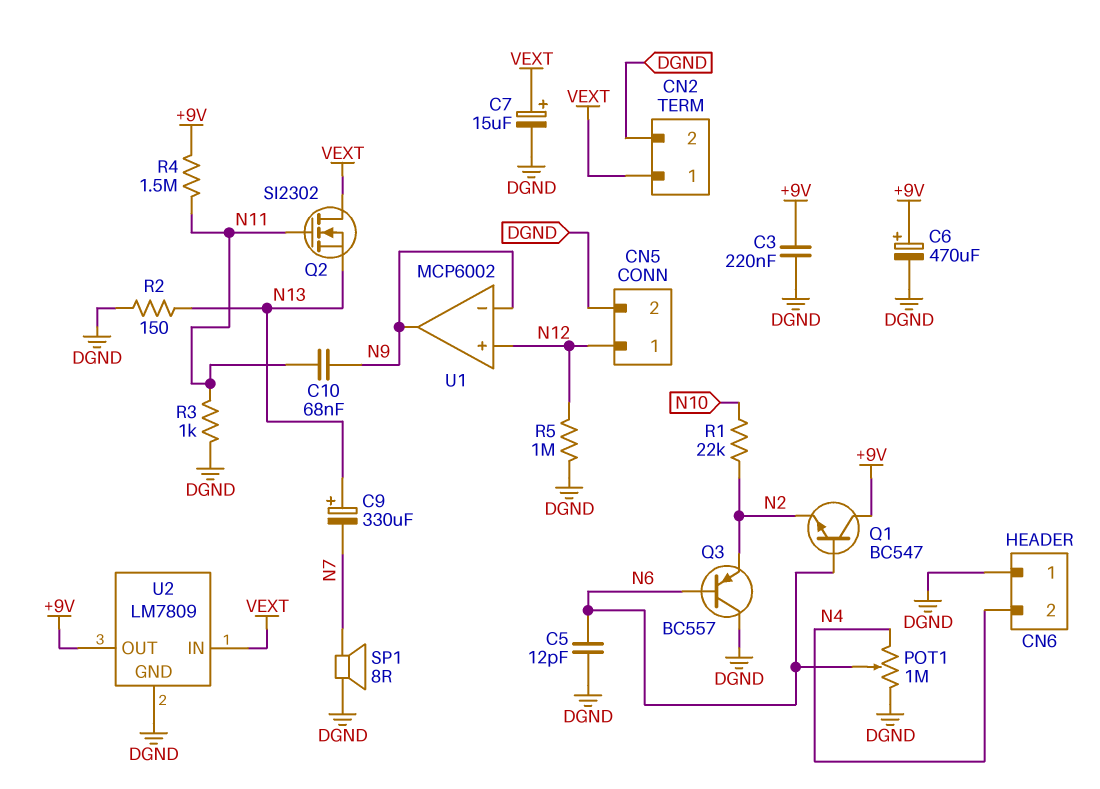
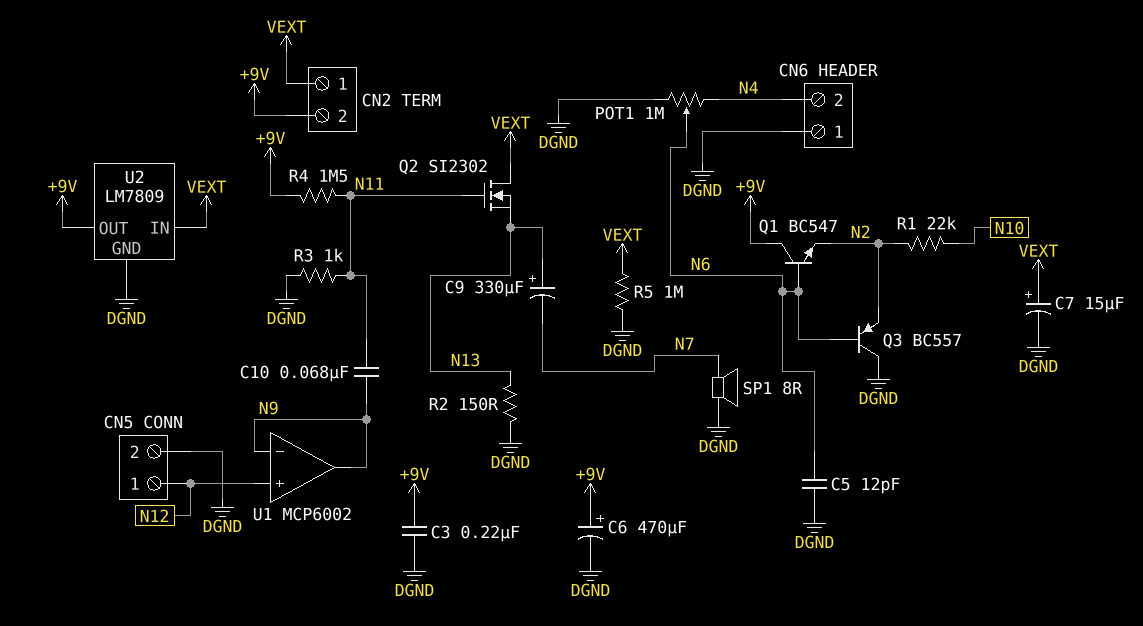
CN2 pin 2: DGND -> +9V
R5: 1M (DGND, N12) -> 1M (DGND, VEXT)

